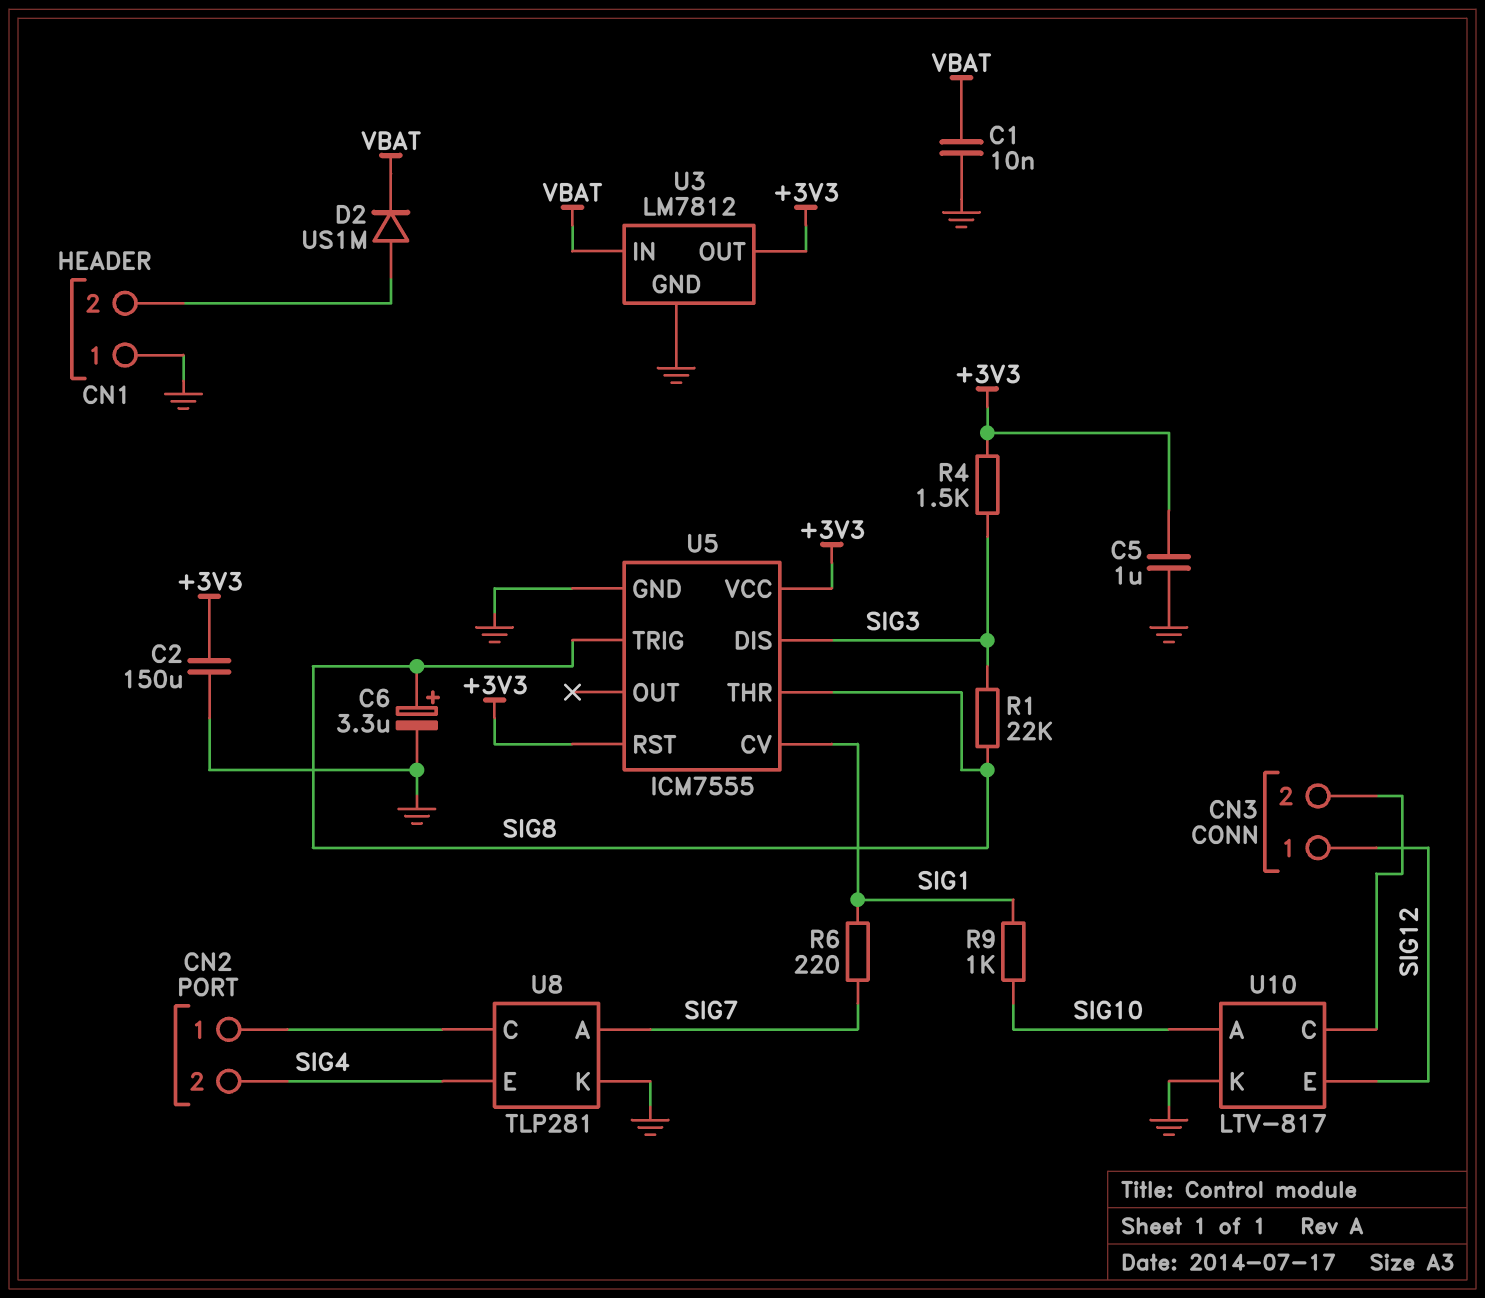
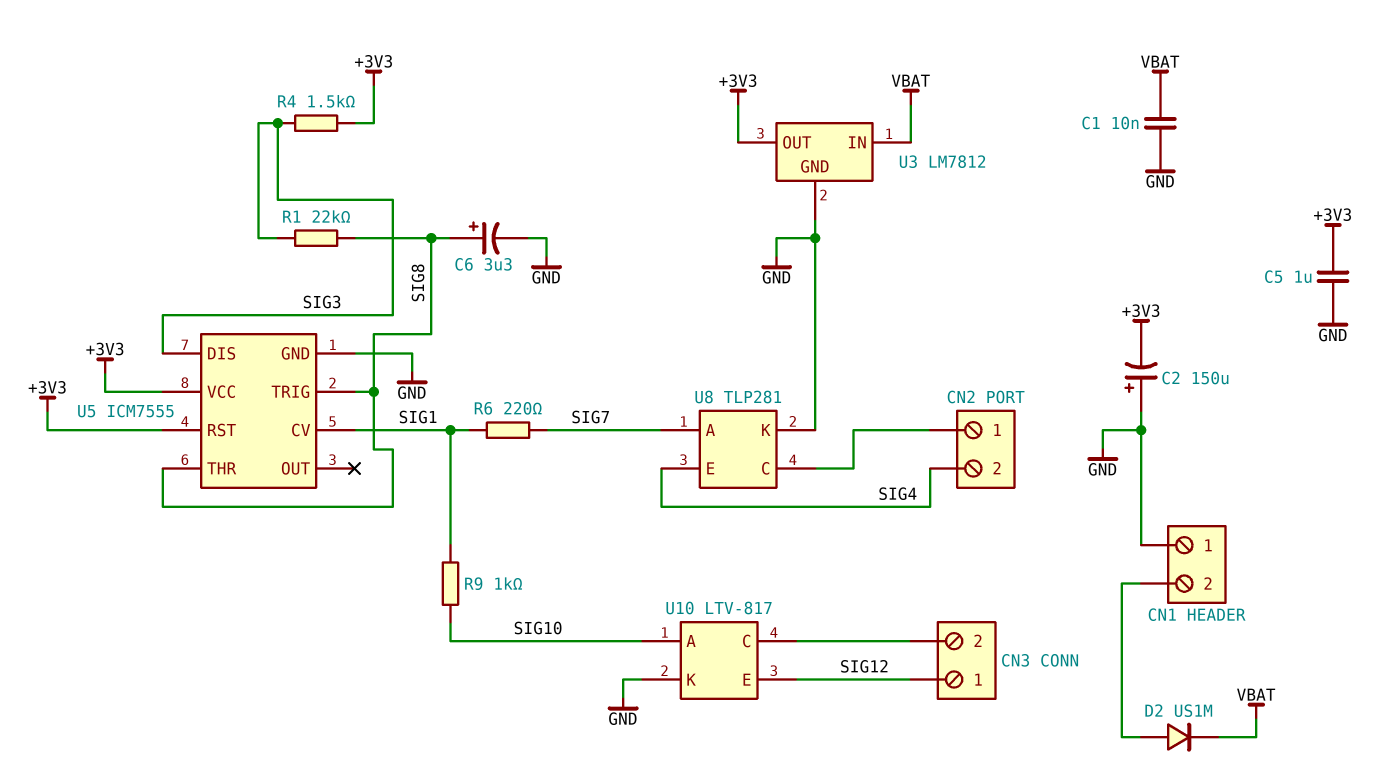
C2: 150uF (+3V3, GND) -> 150uF (plus GND, minus +3V3)

